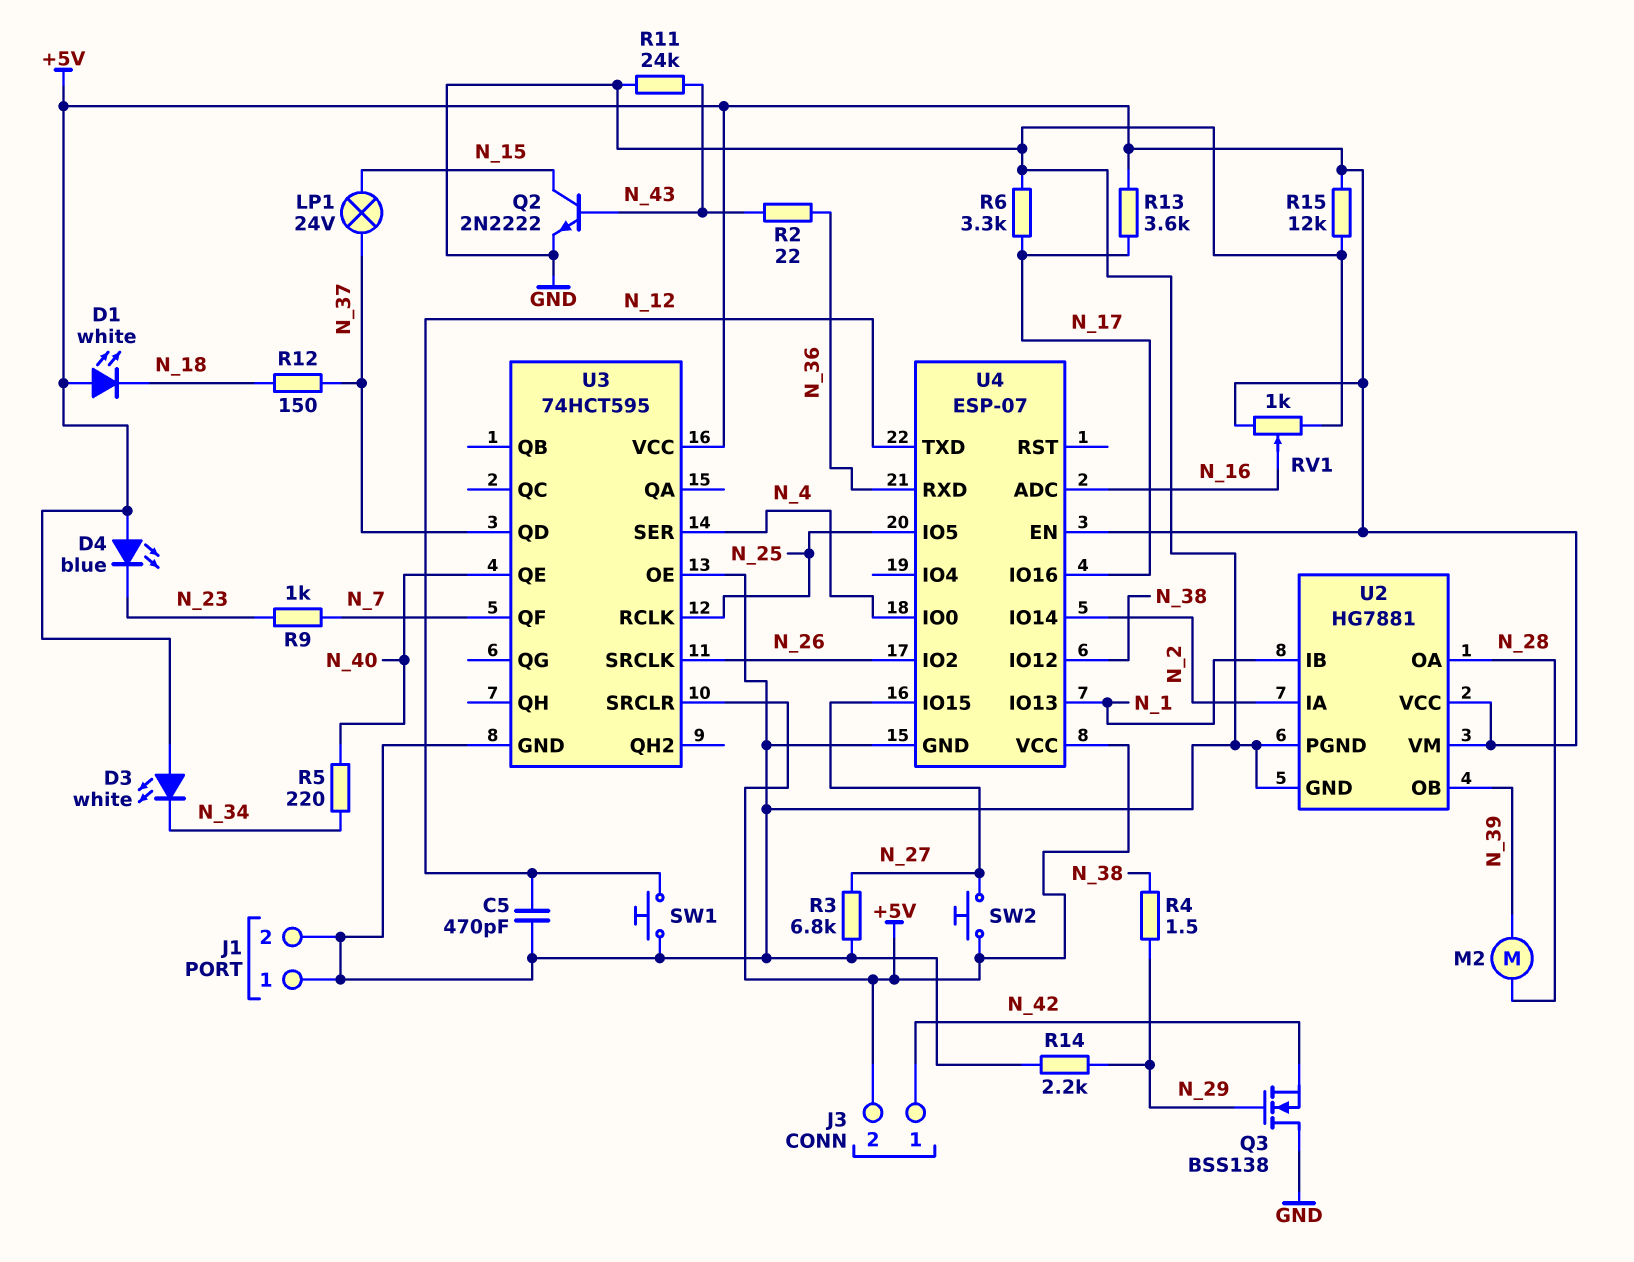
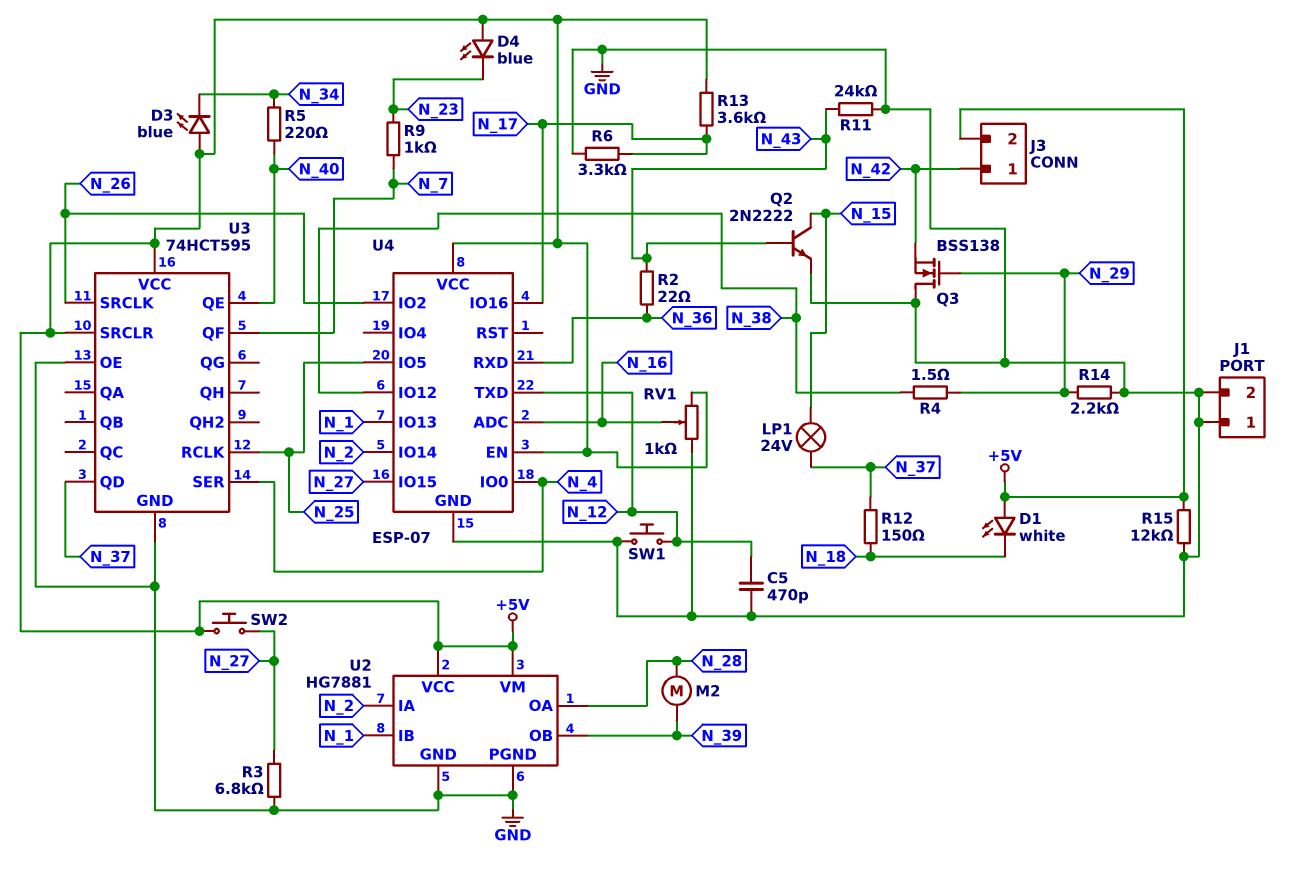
D3: LED white (A +5V, K N_34) -> LED blue (A +5V, K N_34)

